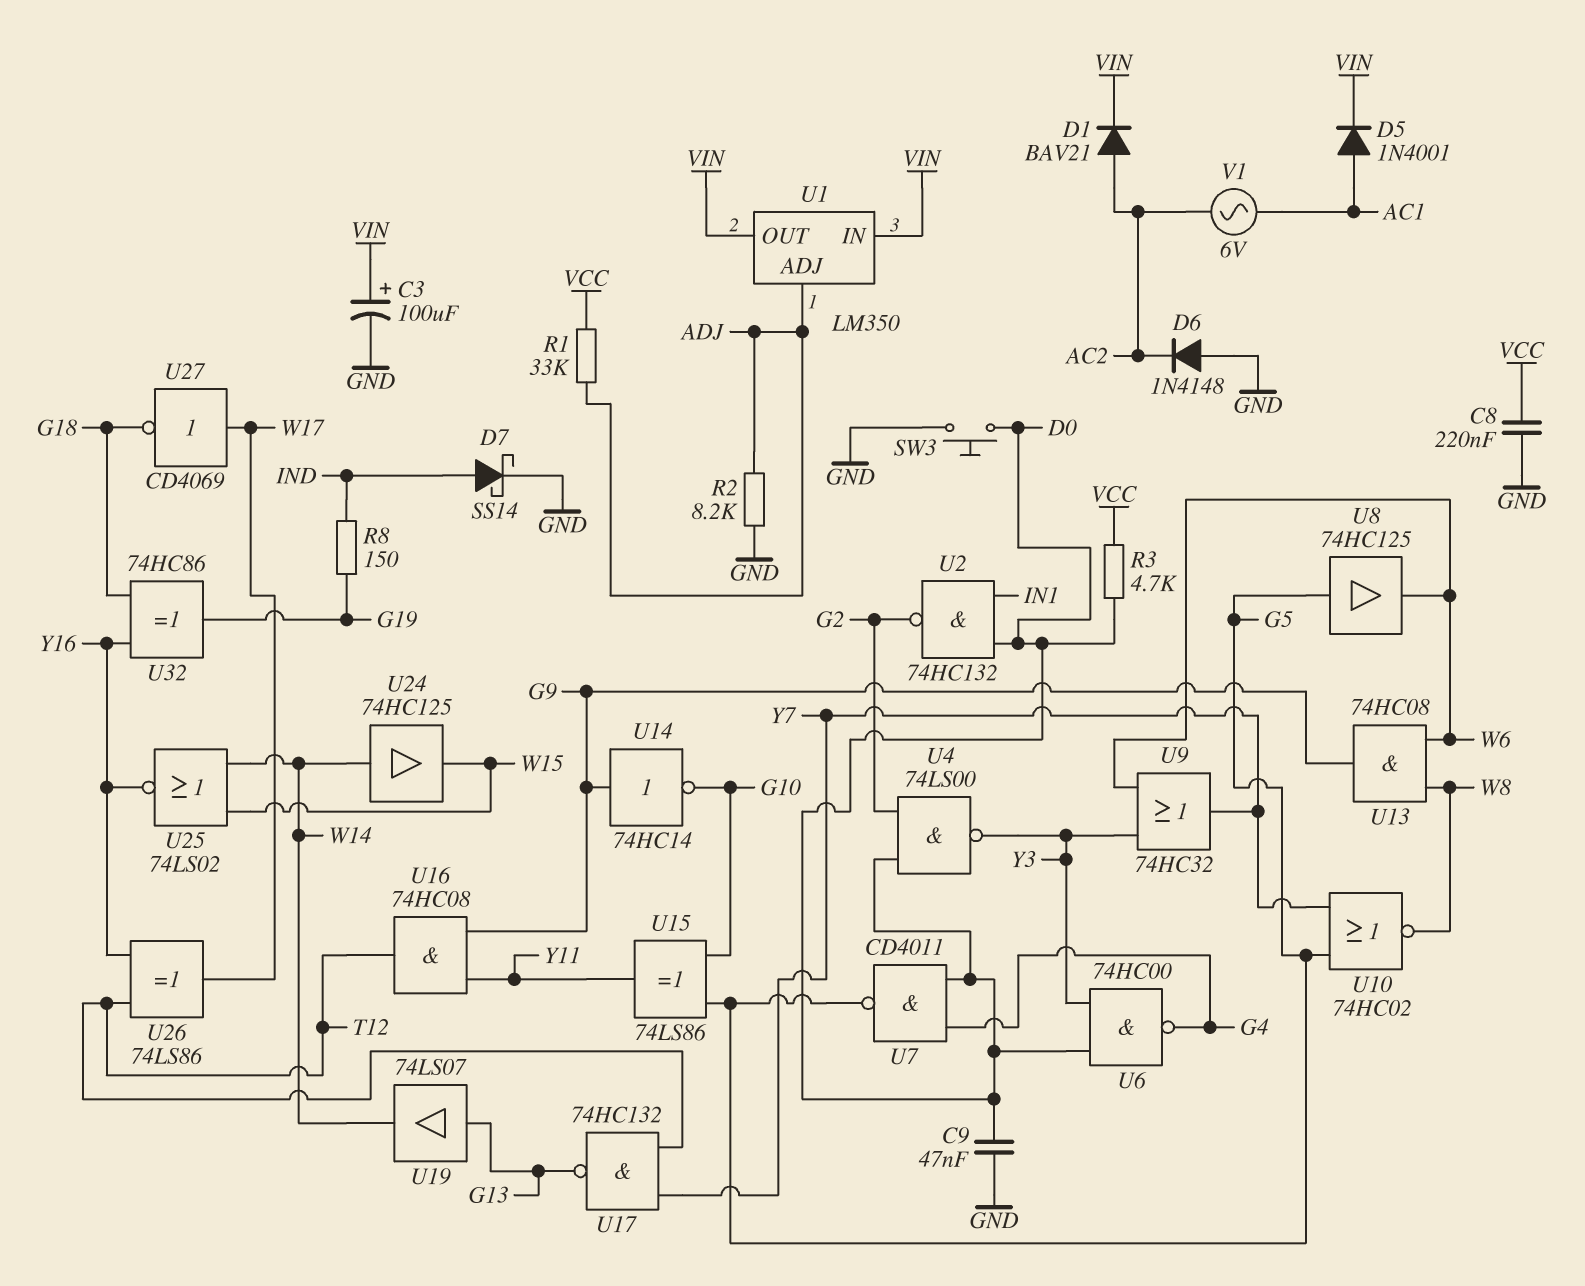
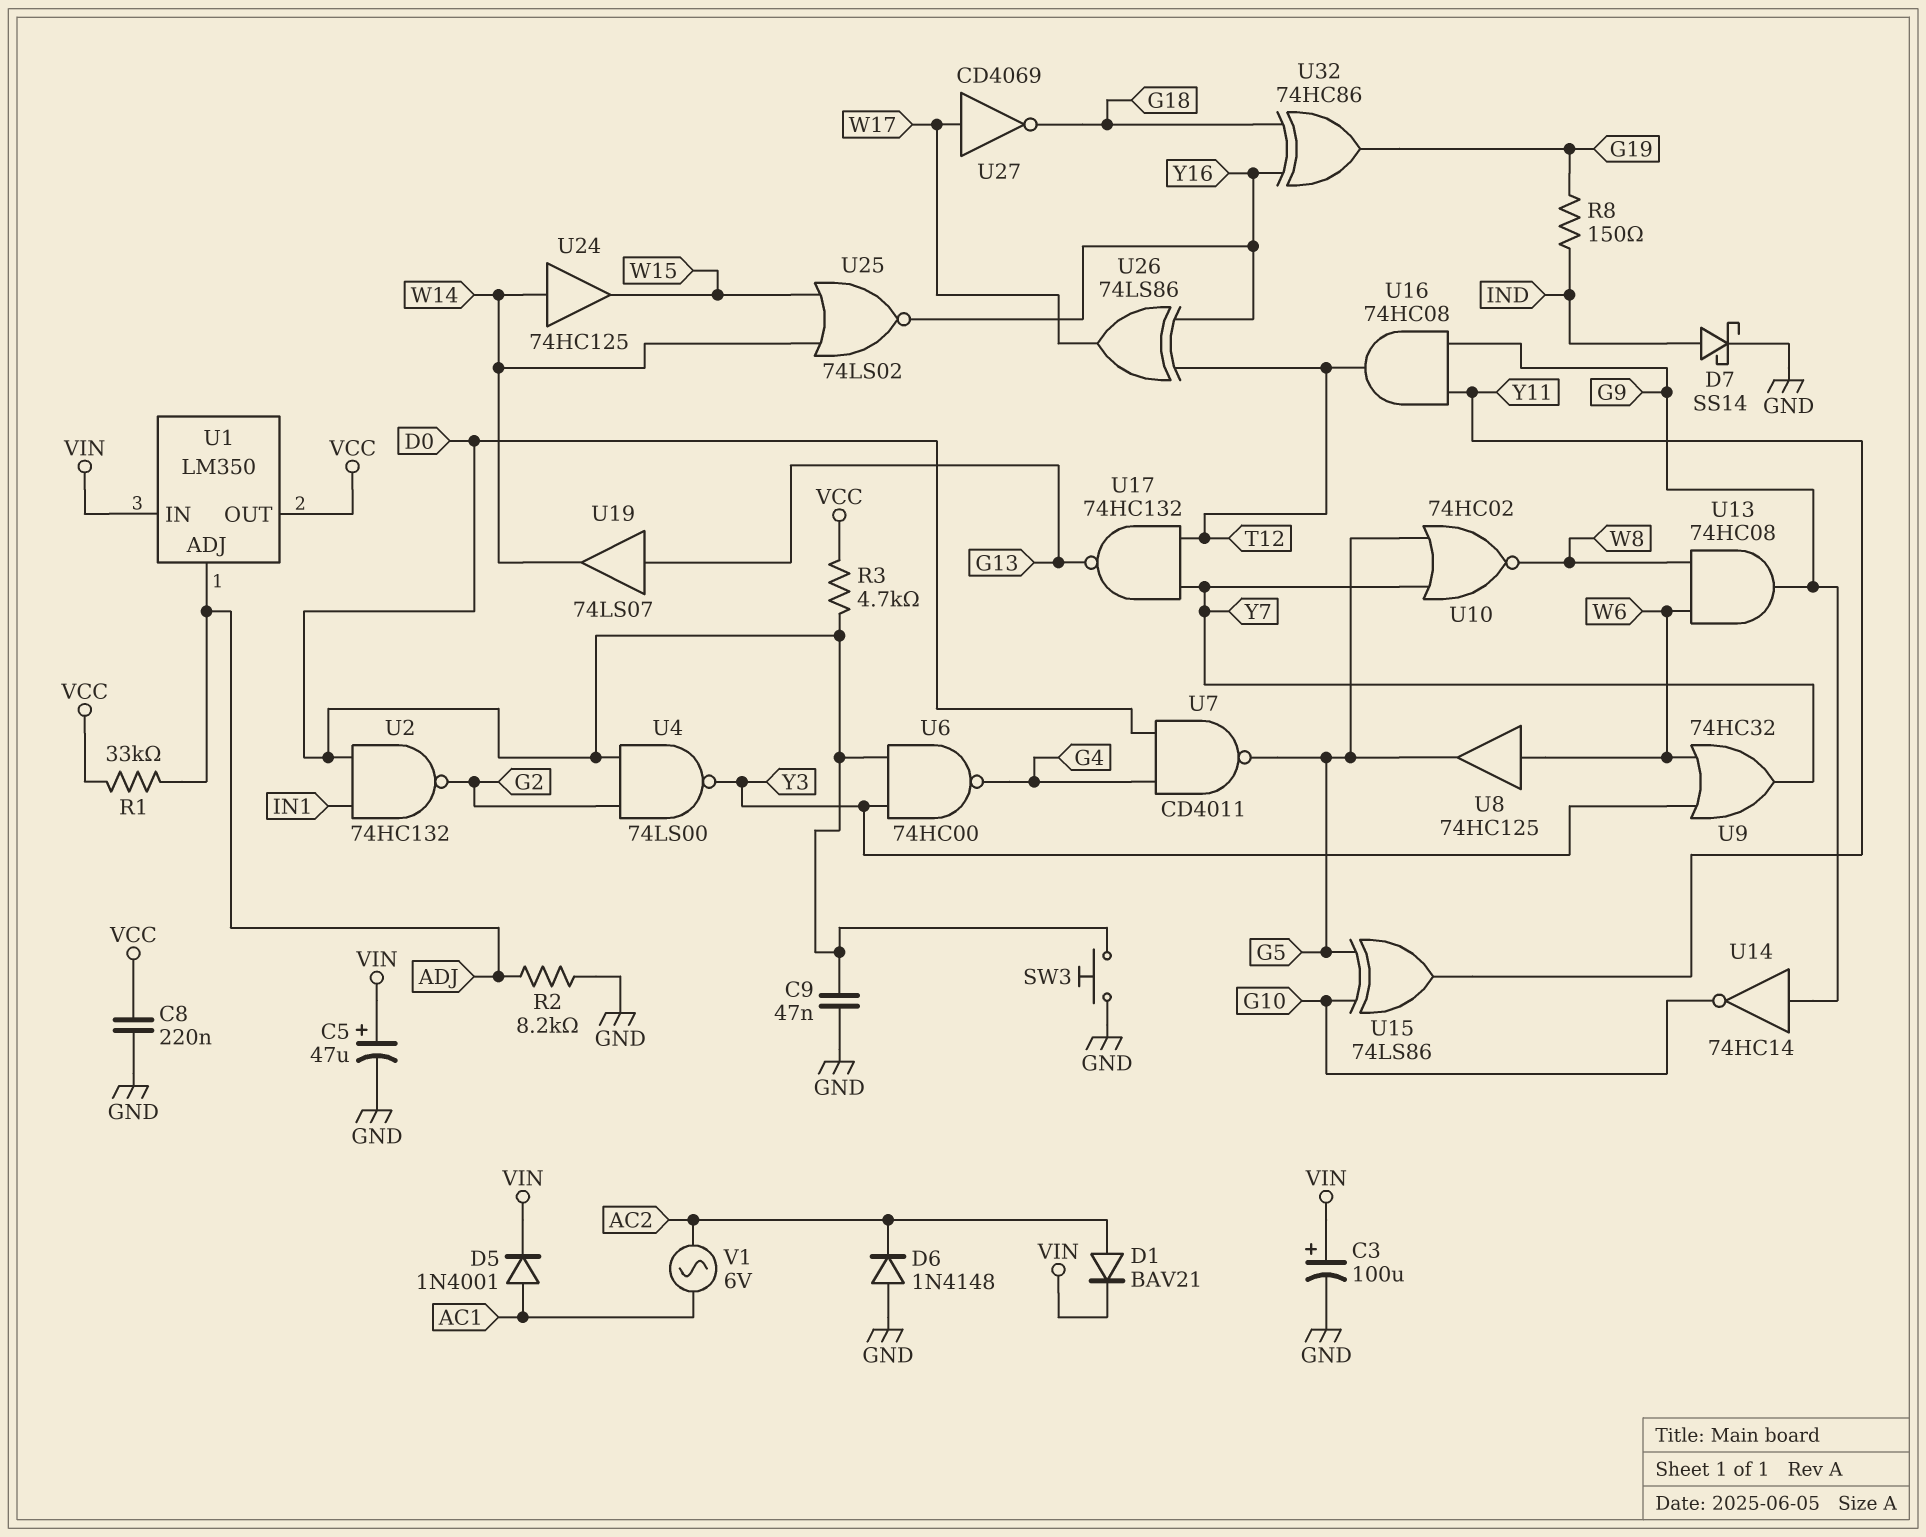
C5: none -> 47uF (plus VIN, minus GND)
U1 pin OUT: VIN -> VCC
U8: buffer 74HC125 (in G5, out W6) -> buffer 74HC125 (in W6, out G5)

